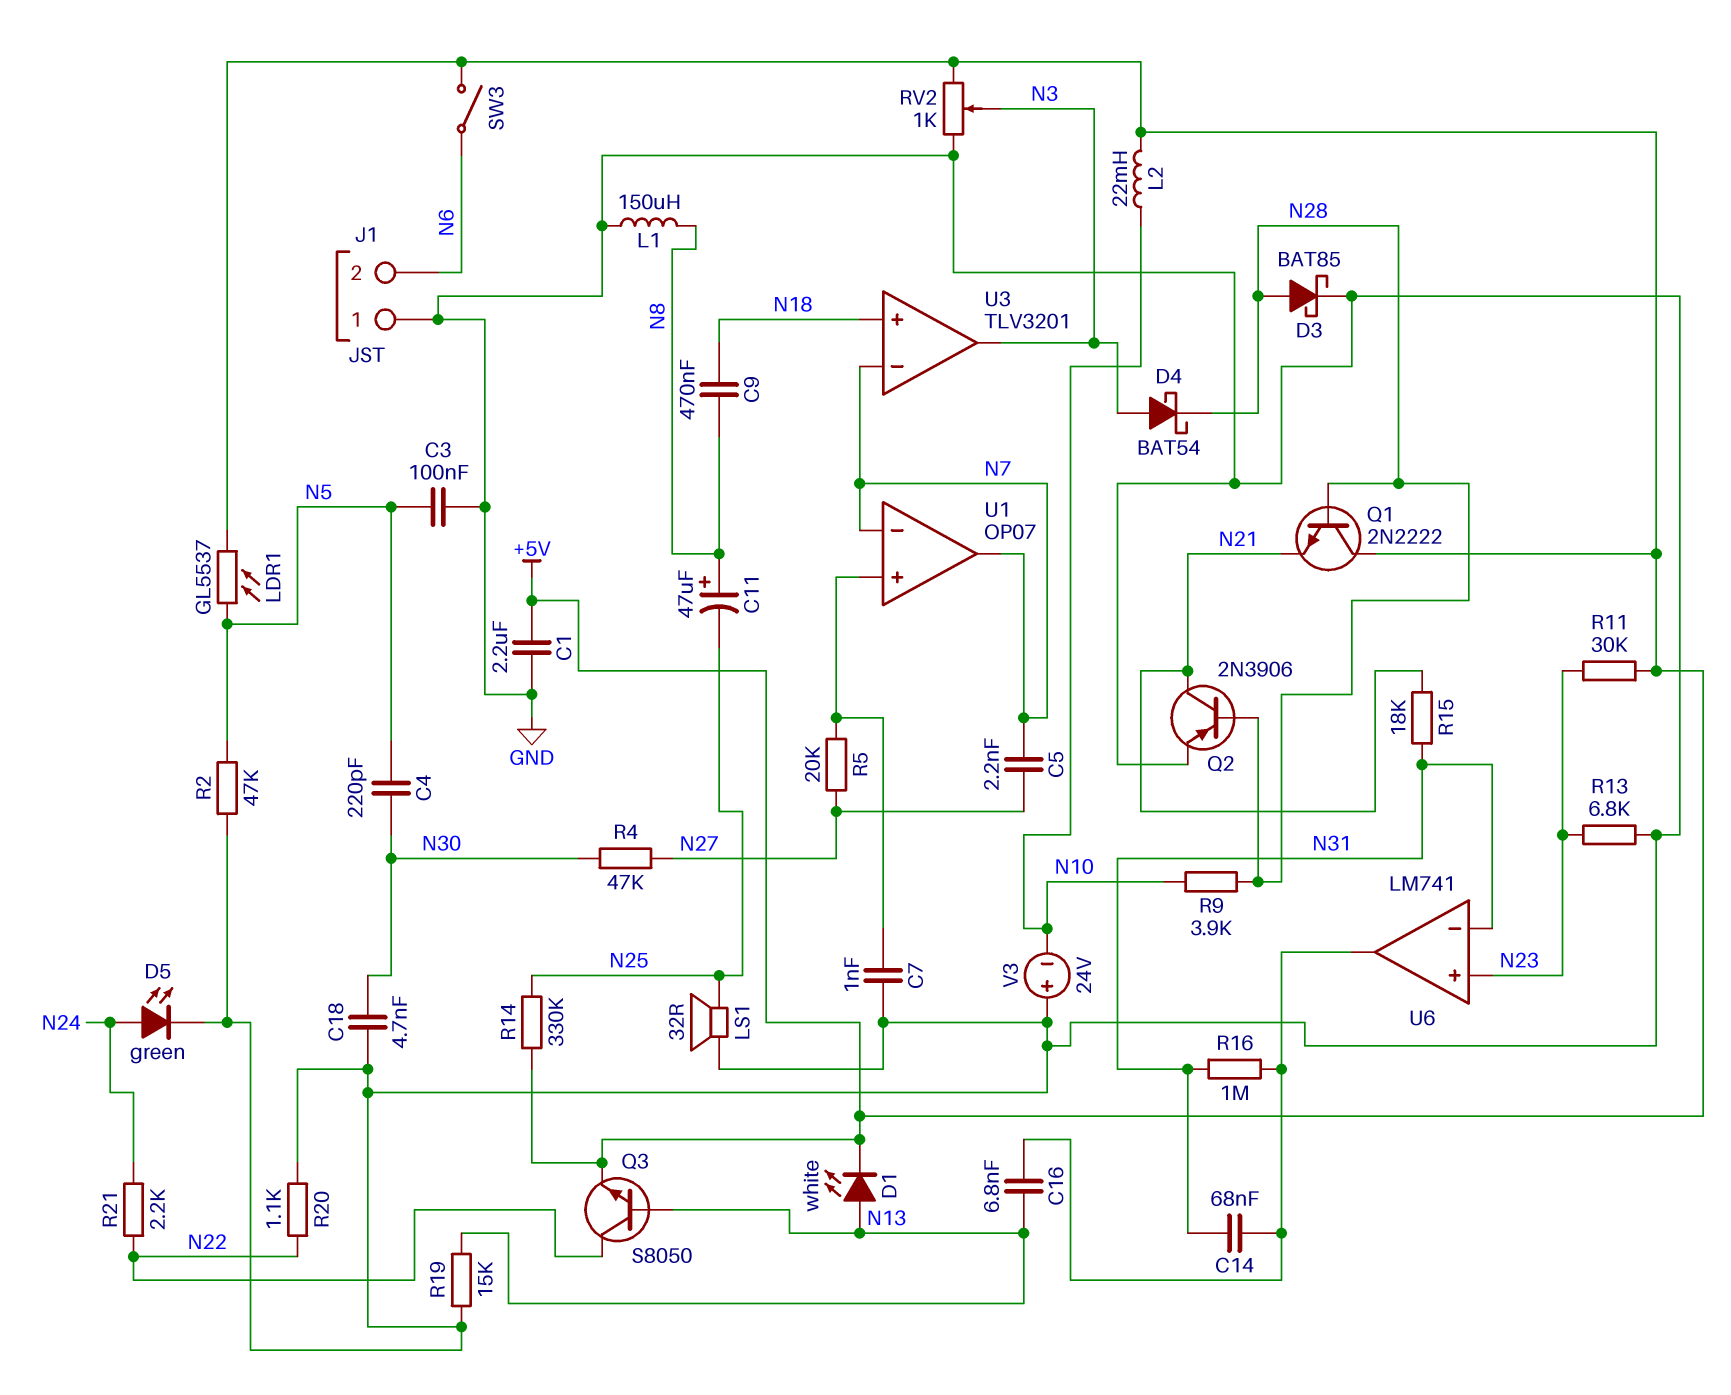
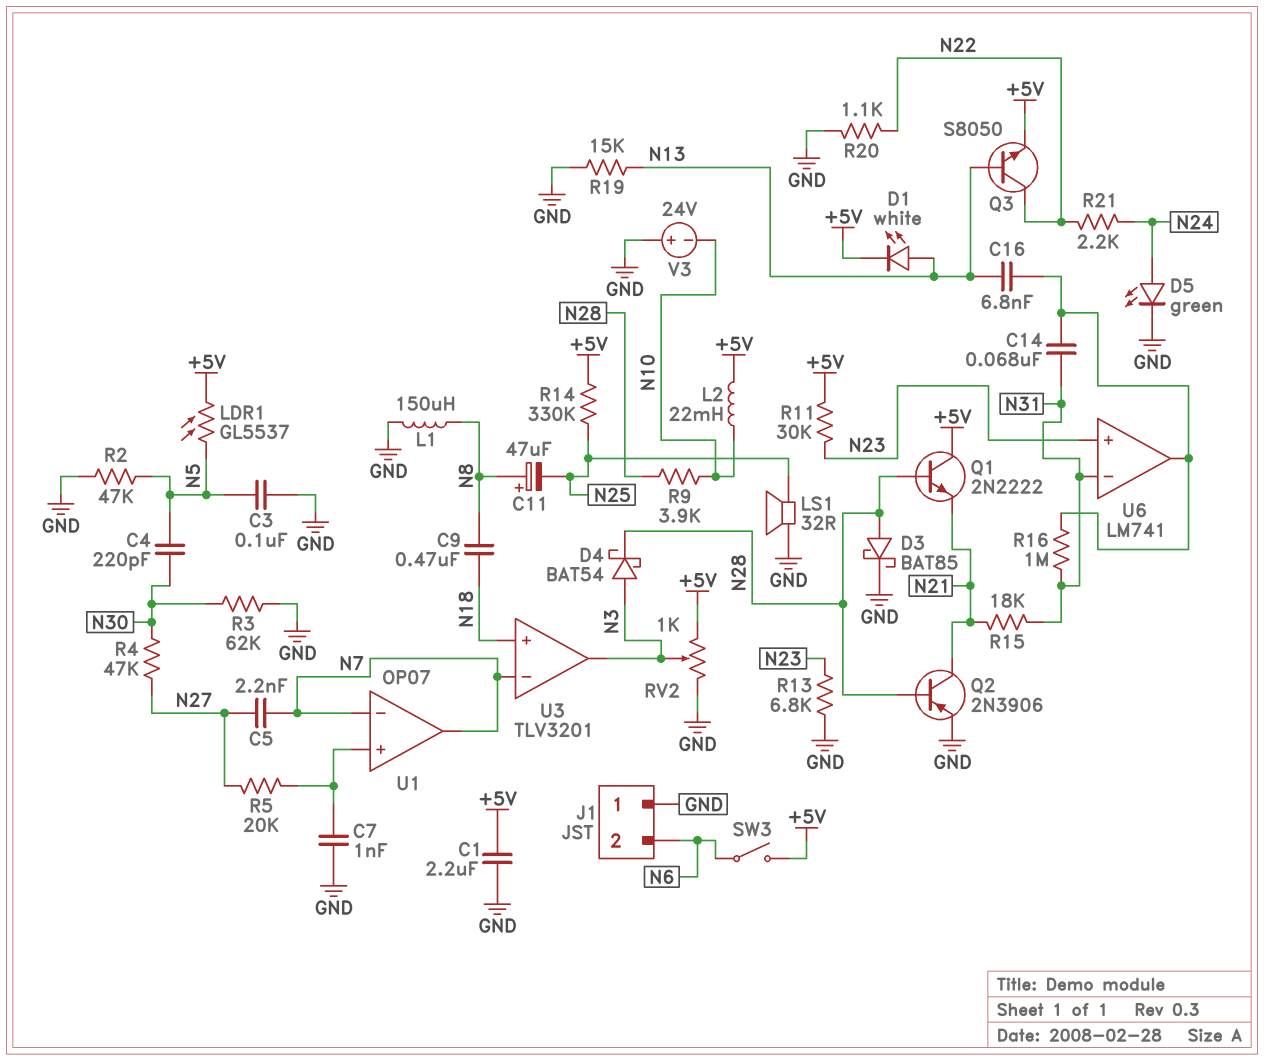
C18: 4.7nF (GND, N30) -> none
R3: none -> 62k (GND, N30)

